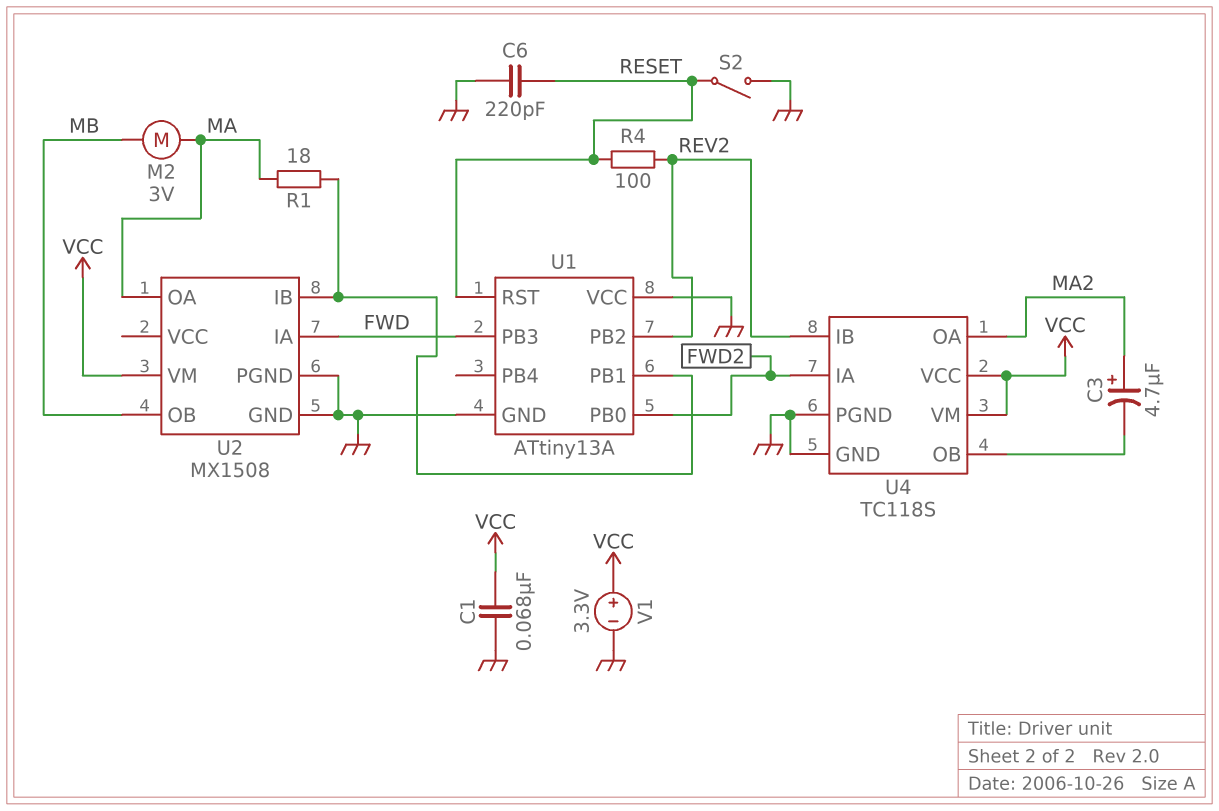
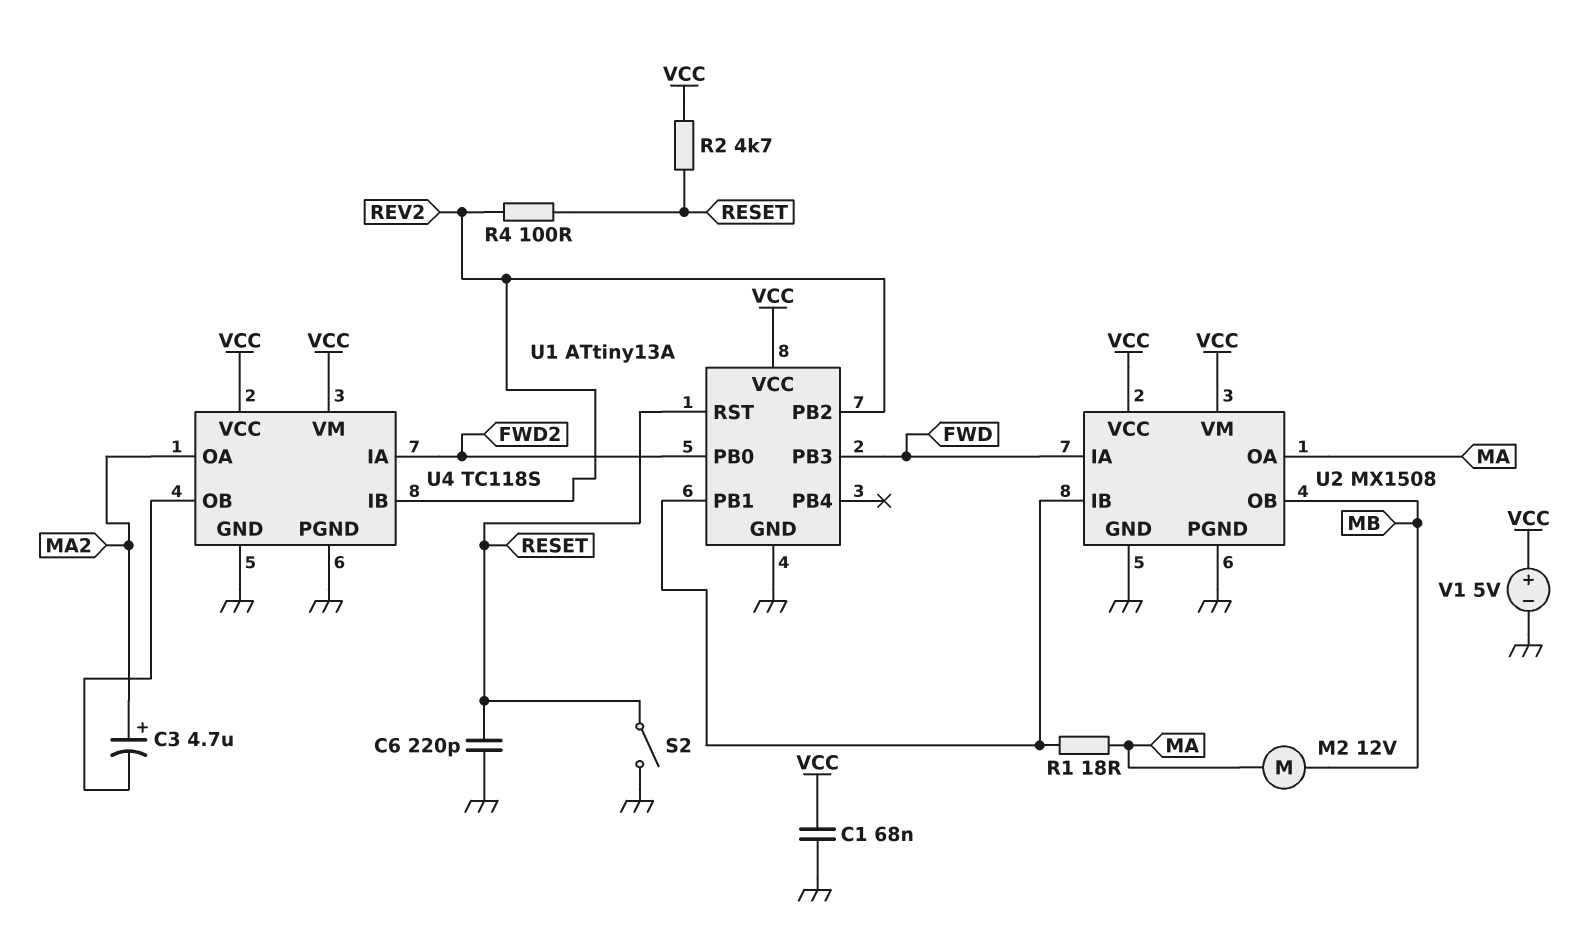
M2: motor 3V (MA, MB) -> motor 12V (MA, MB)
R2: none -> 4.7k (RESET, VCC)
U1 pin VCC: GND -> VCC
U2 pin VCC: none -> VCC
V1: 3.3V (plus VCC, minus GND) -> 5V (plus VCC, minus GND)

